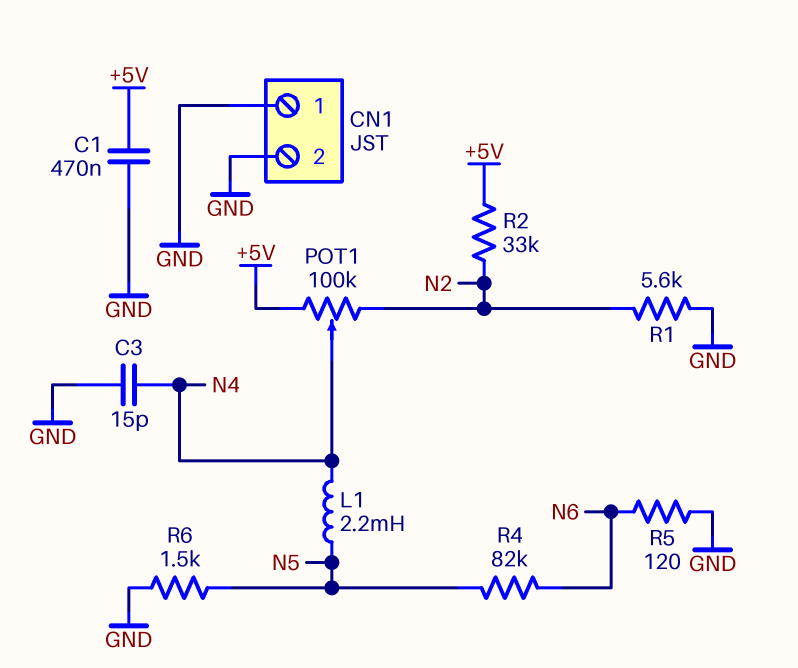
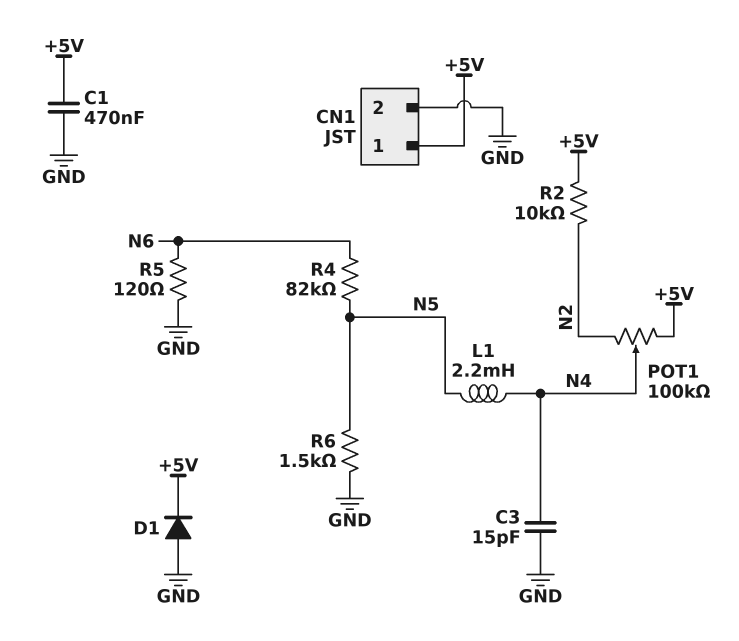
CN1 pin 1: GND -> +5V
D1: none -> diode (A GND, K +5V)
R1: 5.6k (GND, N2) -> none
R2: 33k (+5V, N2) -> 10k (+5V, N2)

